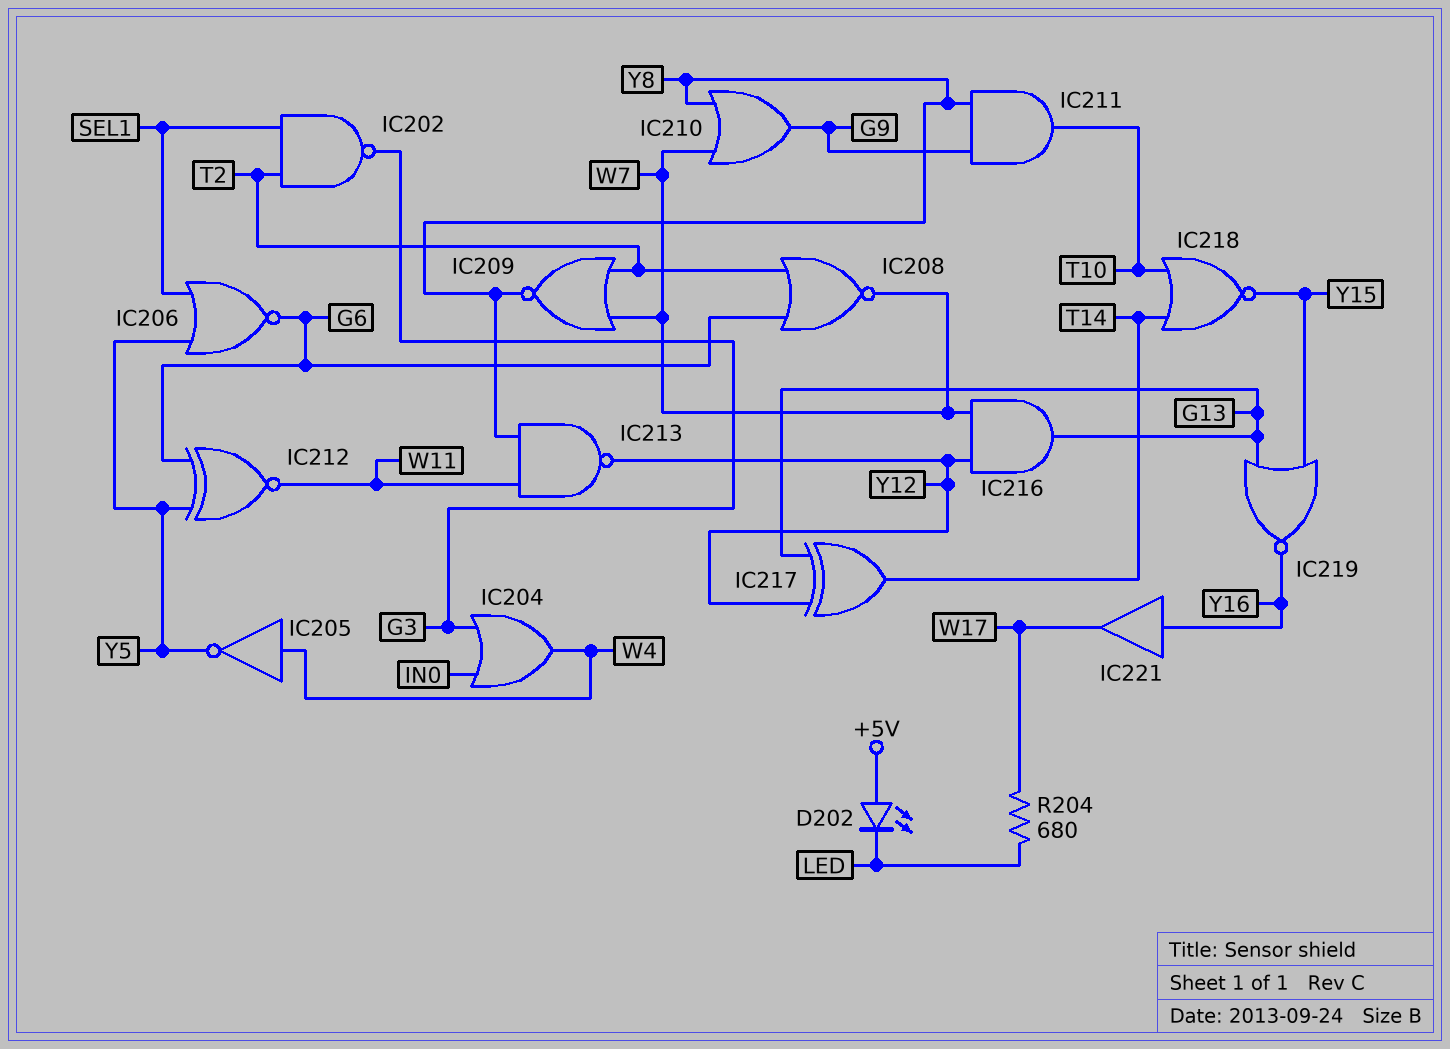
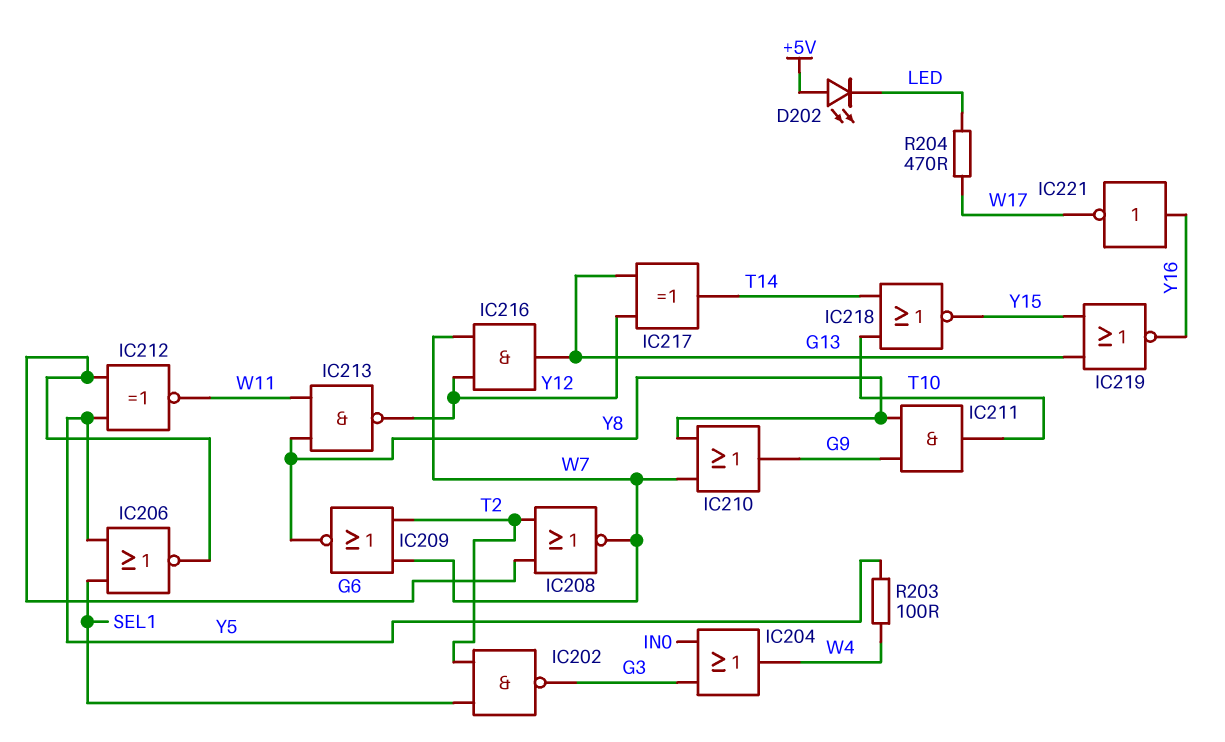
IC205: NOT (in W4, out Y5) -> none
IC221: buffer (in Y16, out W17) -> NOT (in Y16, out W17)
R203: none -> 100 (W4, Y5)
R204: 680 (LED, W17) -> 470 (LED, W17)

